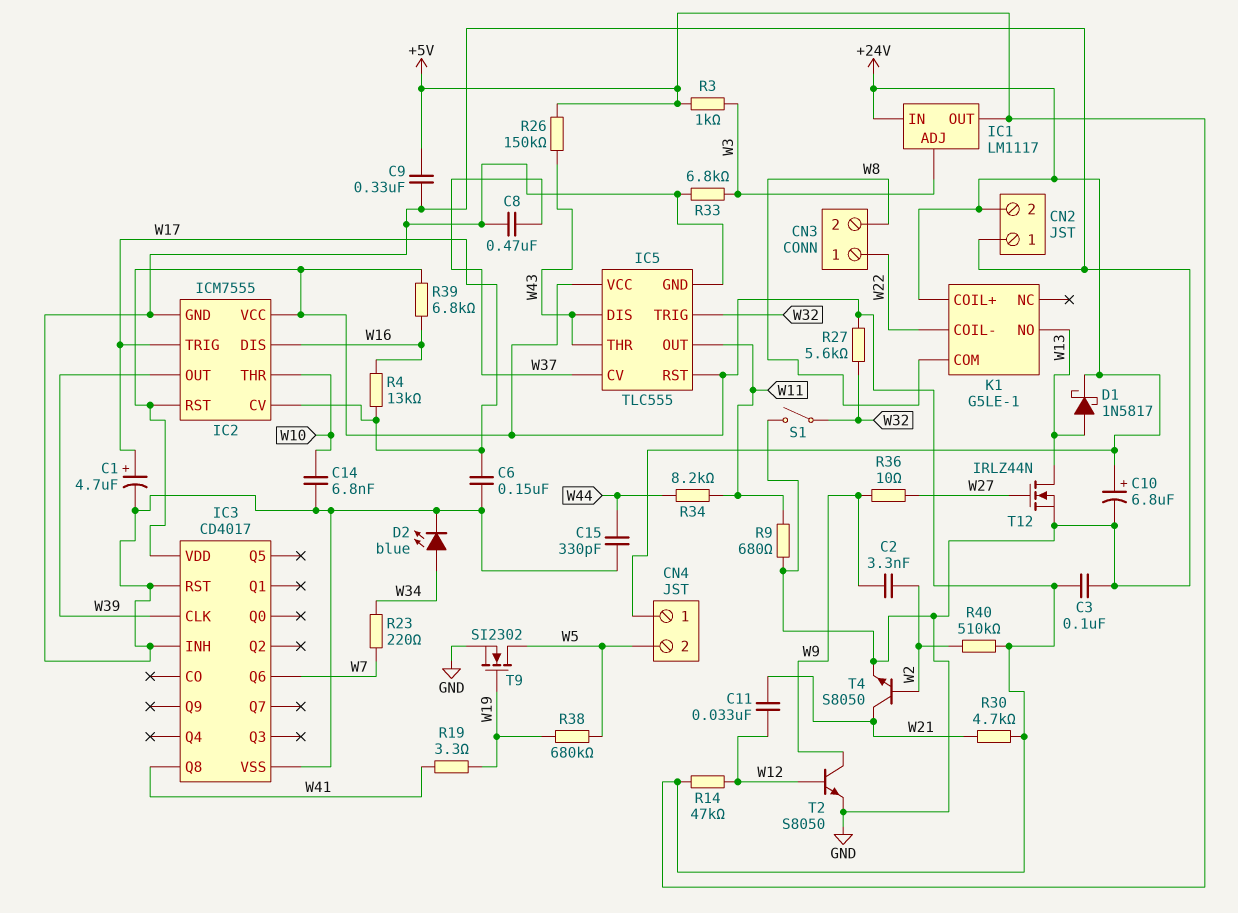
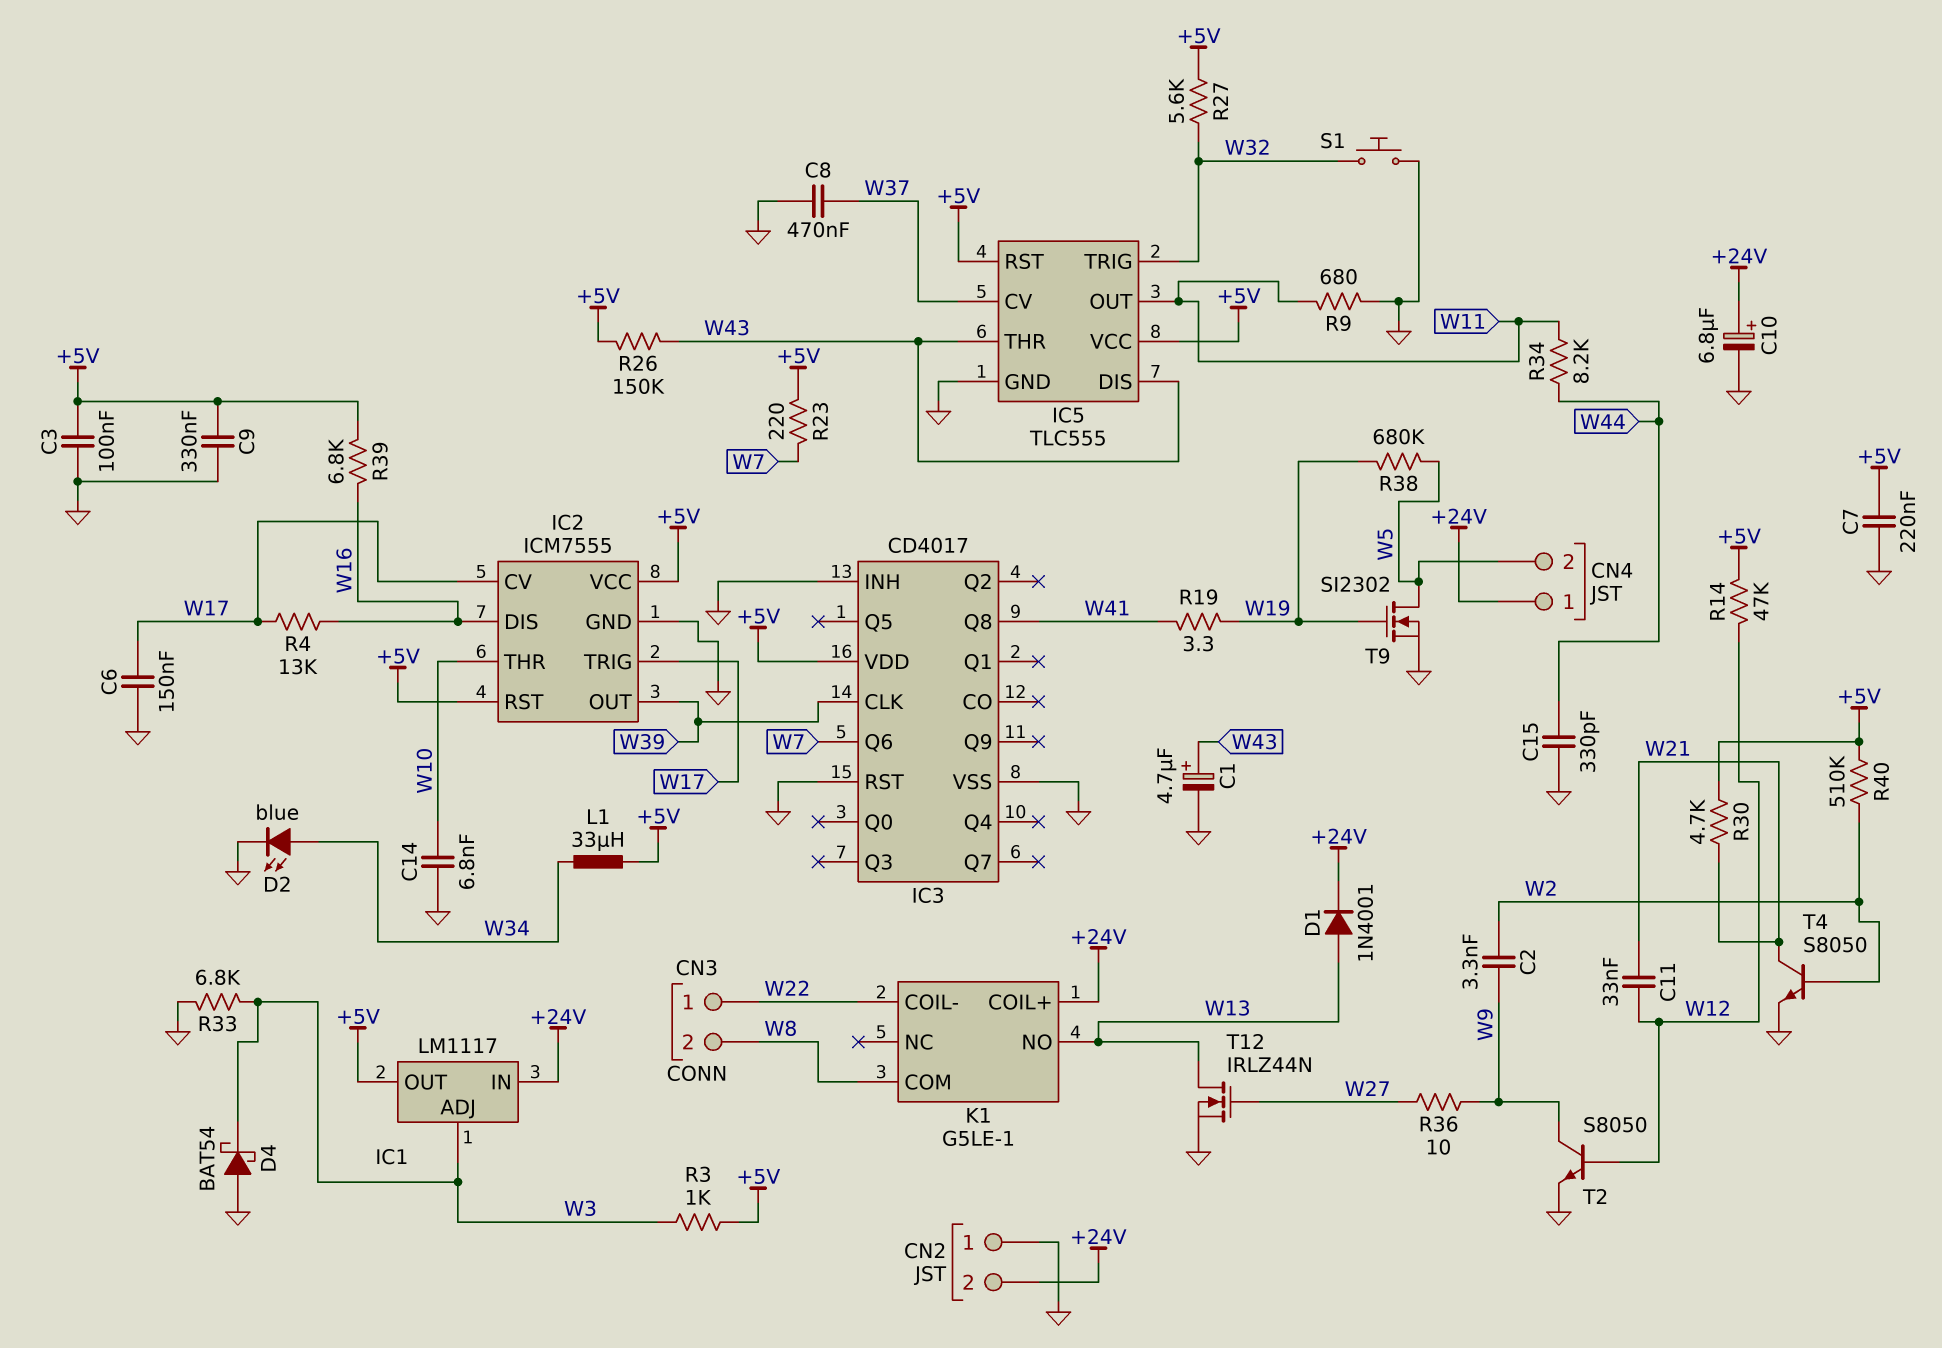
C1: 4.7uF (plus W17, minus GND) -> 4.7uF (plus W43, minus GND)
C7: none -> 220nF (+5V, GND)
D1: schottky 1N5817 (A W13, K +24V) -> diode 1N4001 (A W13, K +24V)
D4: none -> schottky BAT54 (A GND, K W3)
L1: none -> 33uH (+5V, W34)
R23: 220 (W7, W34) -> 220 (+5V, W7)
S1: switch (GND, W32) -> button (GND, W32)

